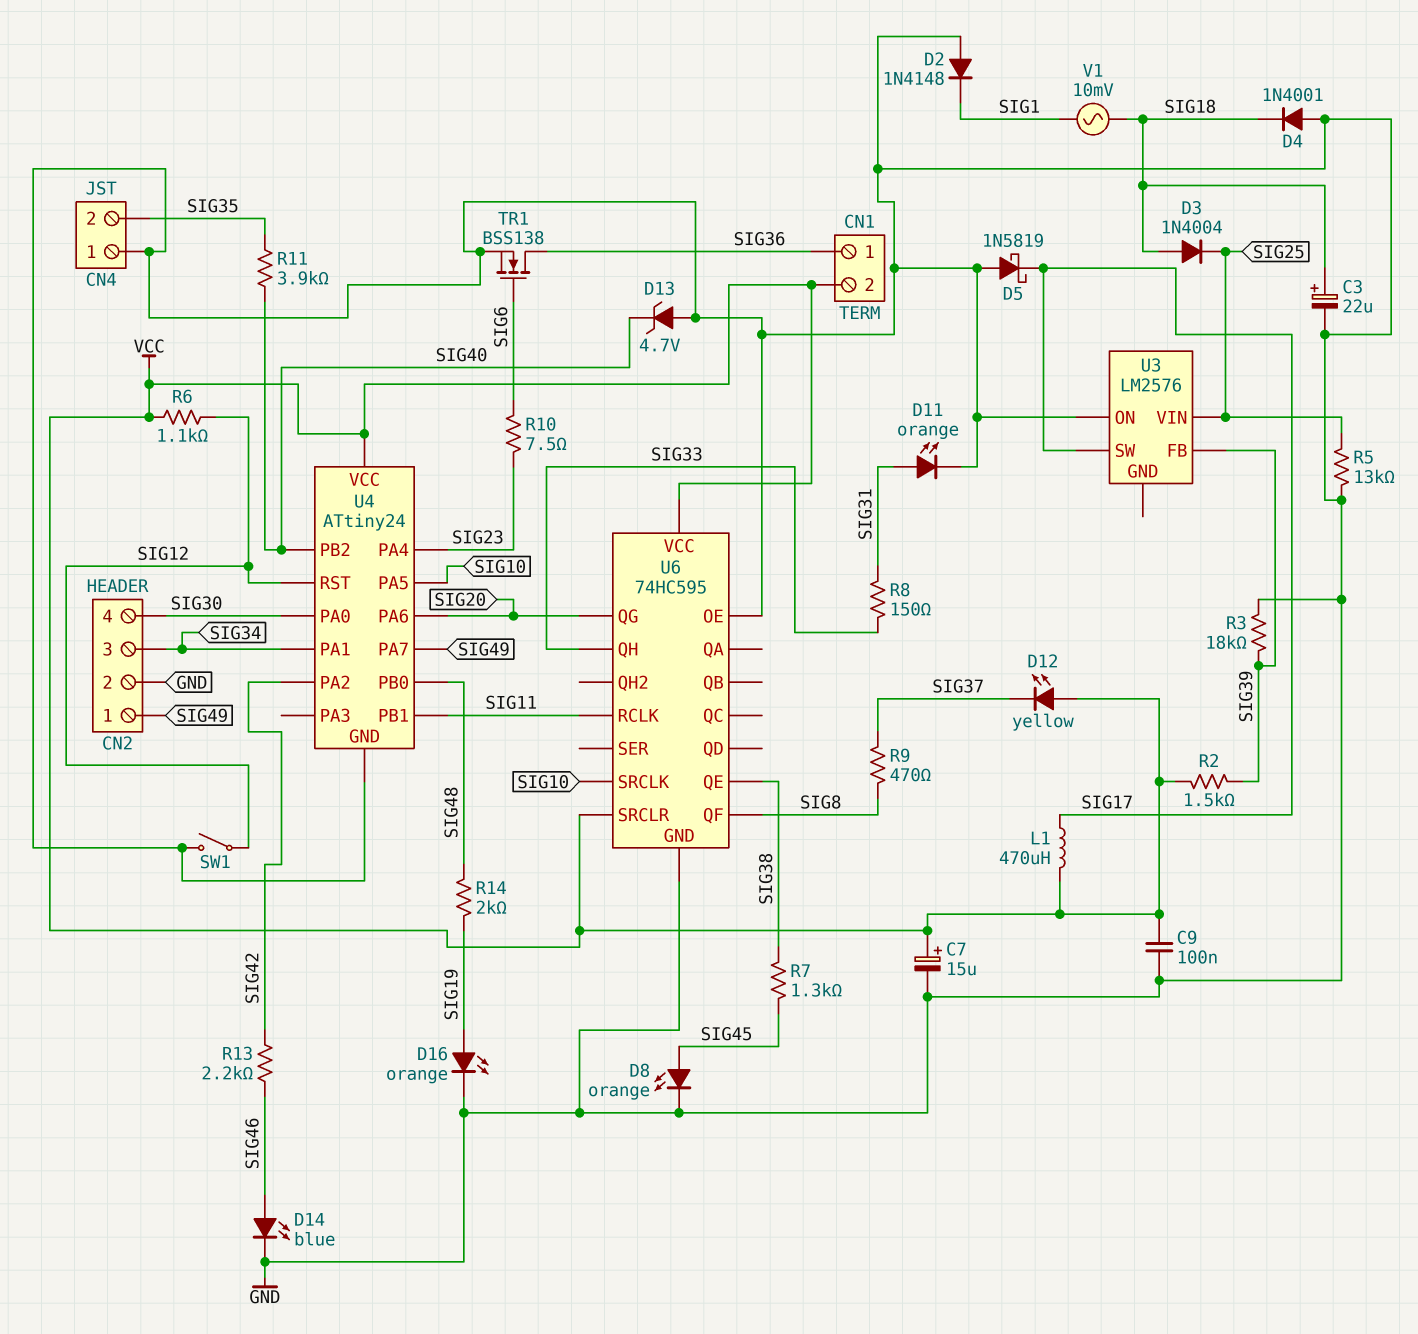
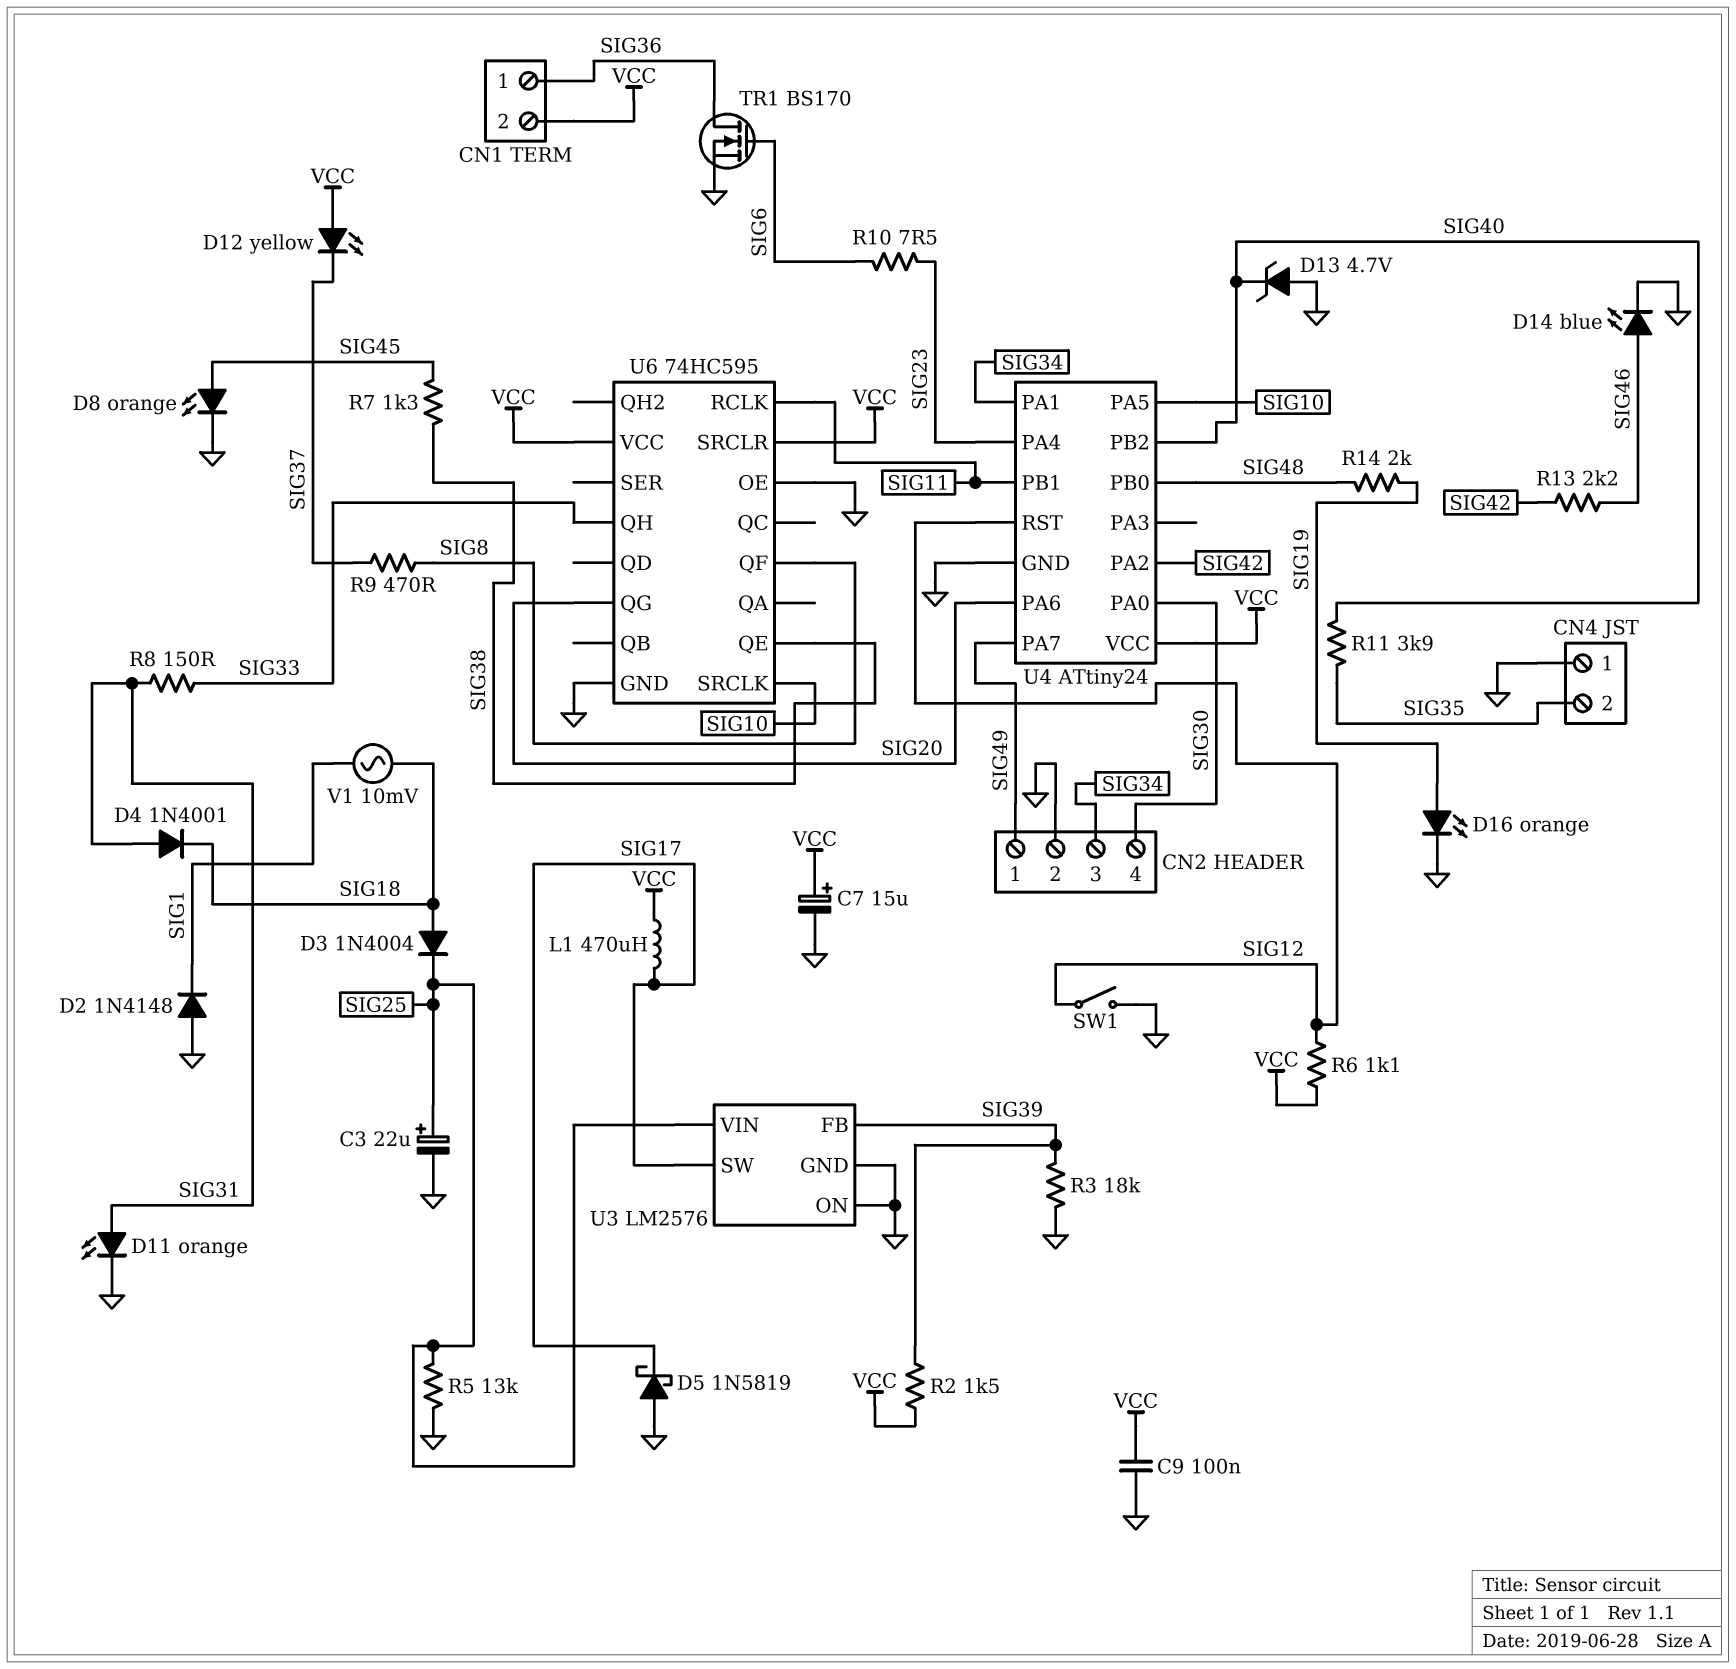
C3: 22uF (plus SIG18, minus GND) -> 22uF (plus SIG25, minus GND)
D4: diode 1N4001 (A GND, K SIG18) -> diode 1N4001 (A SIG31, K SIG18)
TR1: NMOS BSS138 (G SIG6, D SIG36, S GND) -> NMOS BS170 (G SIG6, D SIG36, S GND)
U3 pin GND: none -> GND

